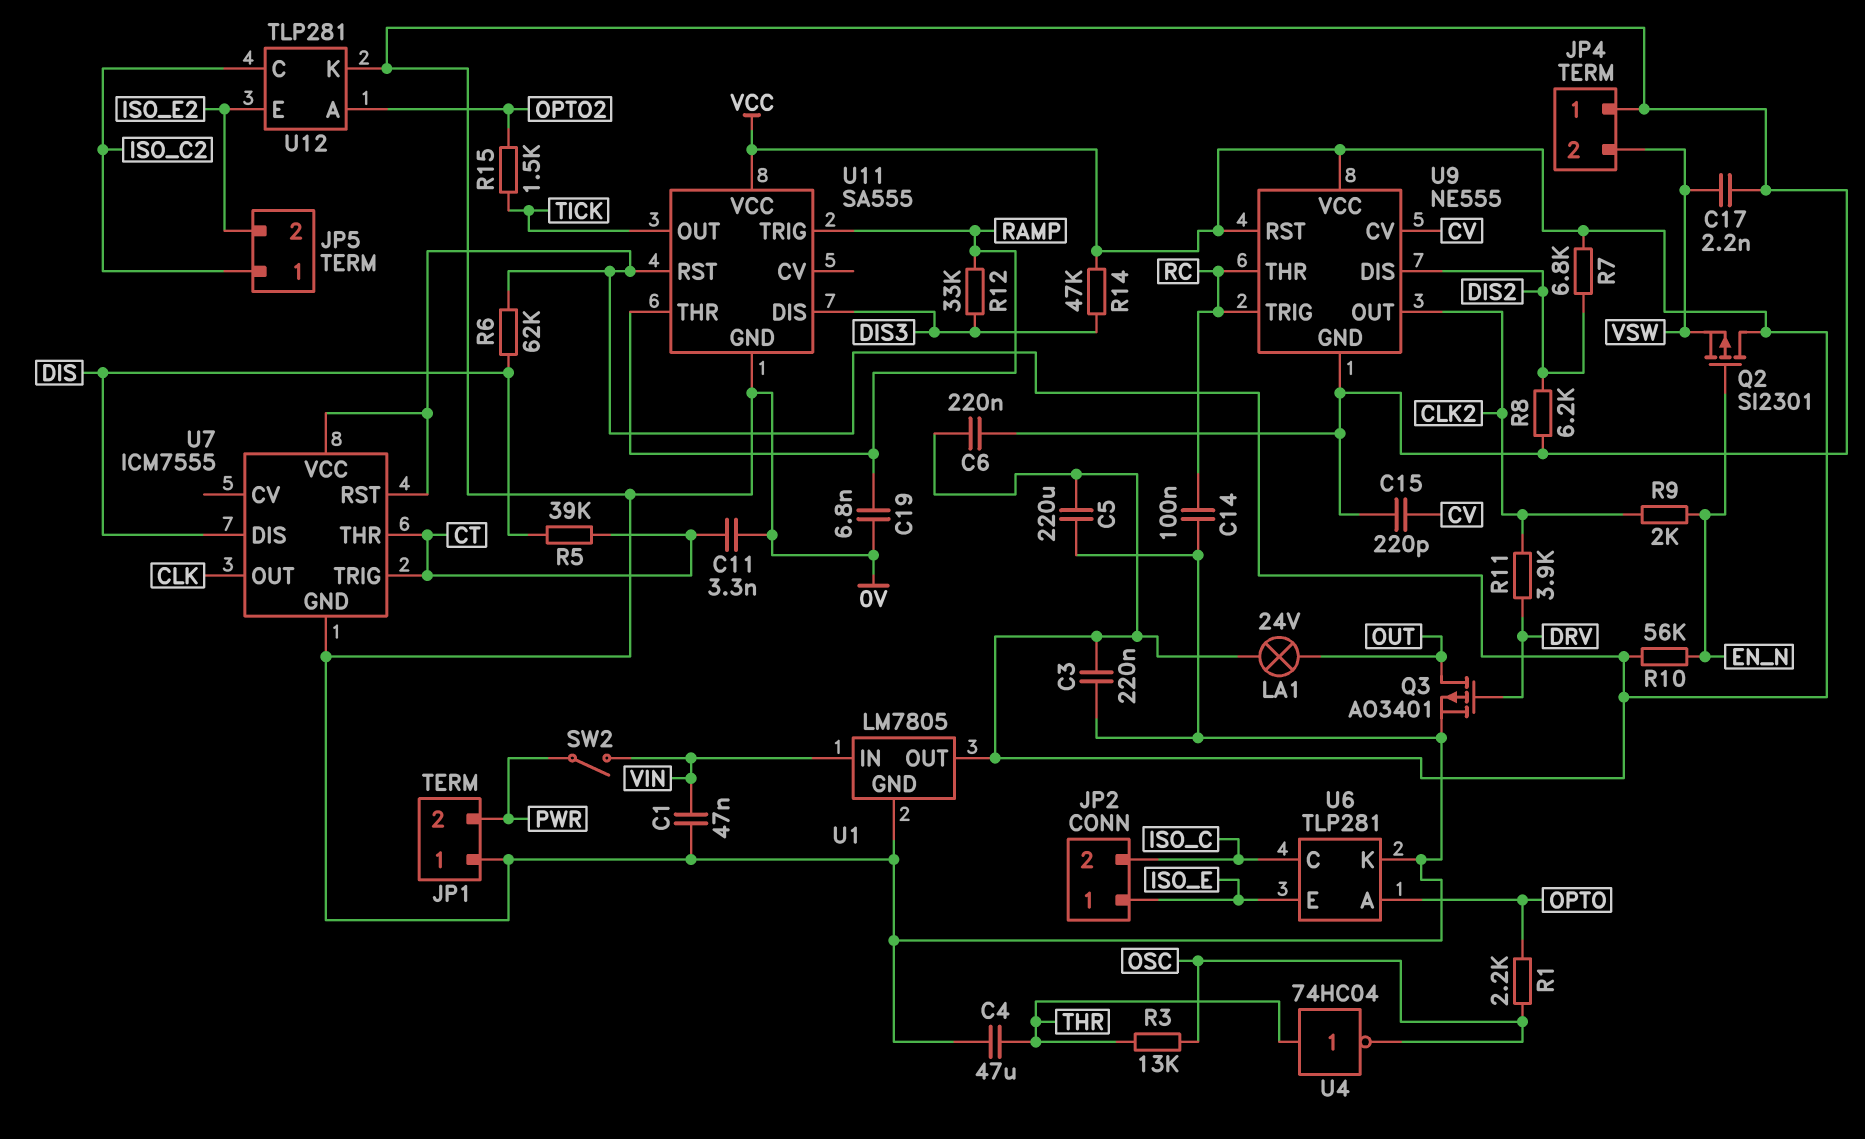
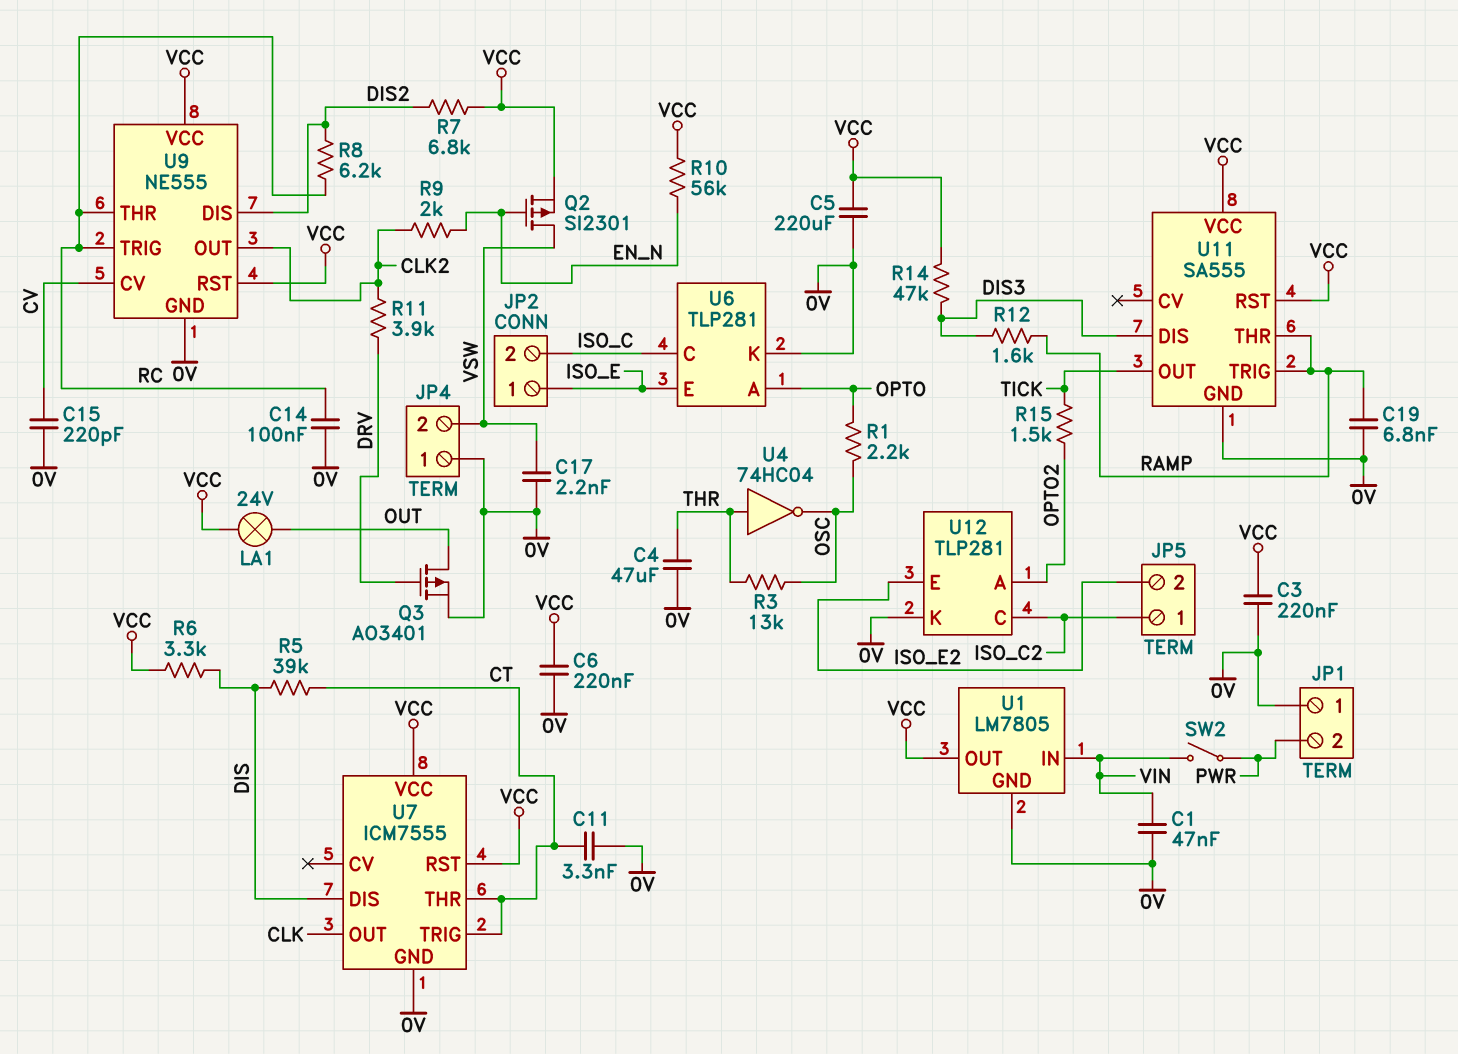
Q2: PMOS SI2301 (G EN_N, D VCC, S VSW) -> PMOS SI2301 (G EN_N, D VSW, S VCC)
R6: 62k (DIS, VCC) -> 3.3k (DIS, VCC)
R8: 6.2k (0V, DIS2) -> 6.2k (DIS2, RC)
R12: 33k (DIS3, RAMP) -> 1.6k (DIS3, RAMP)

